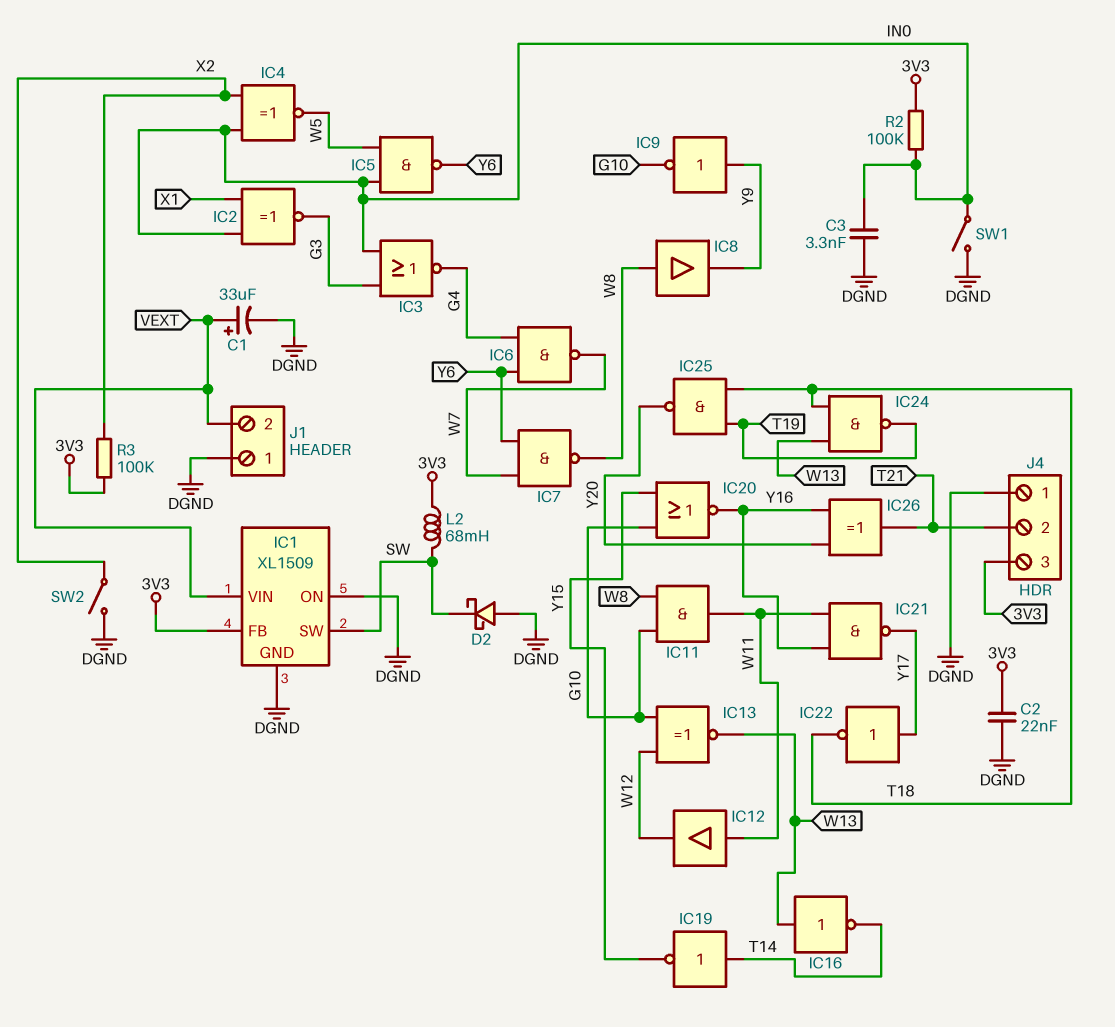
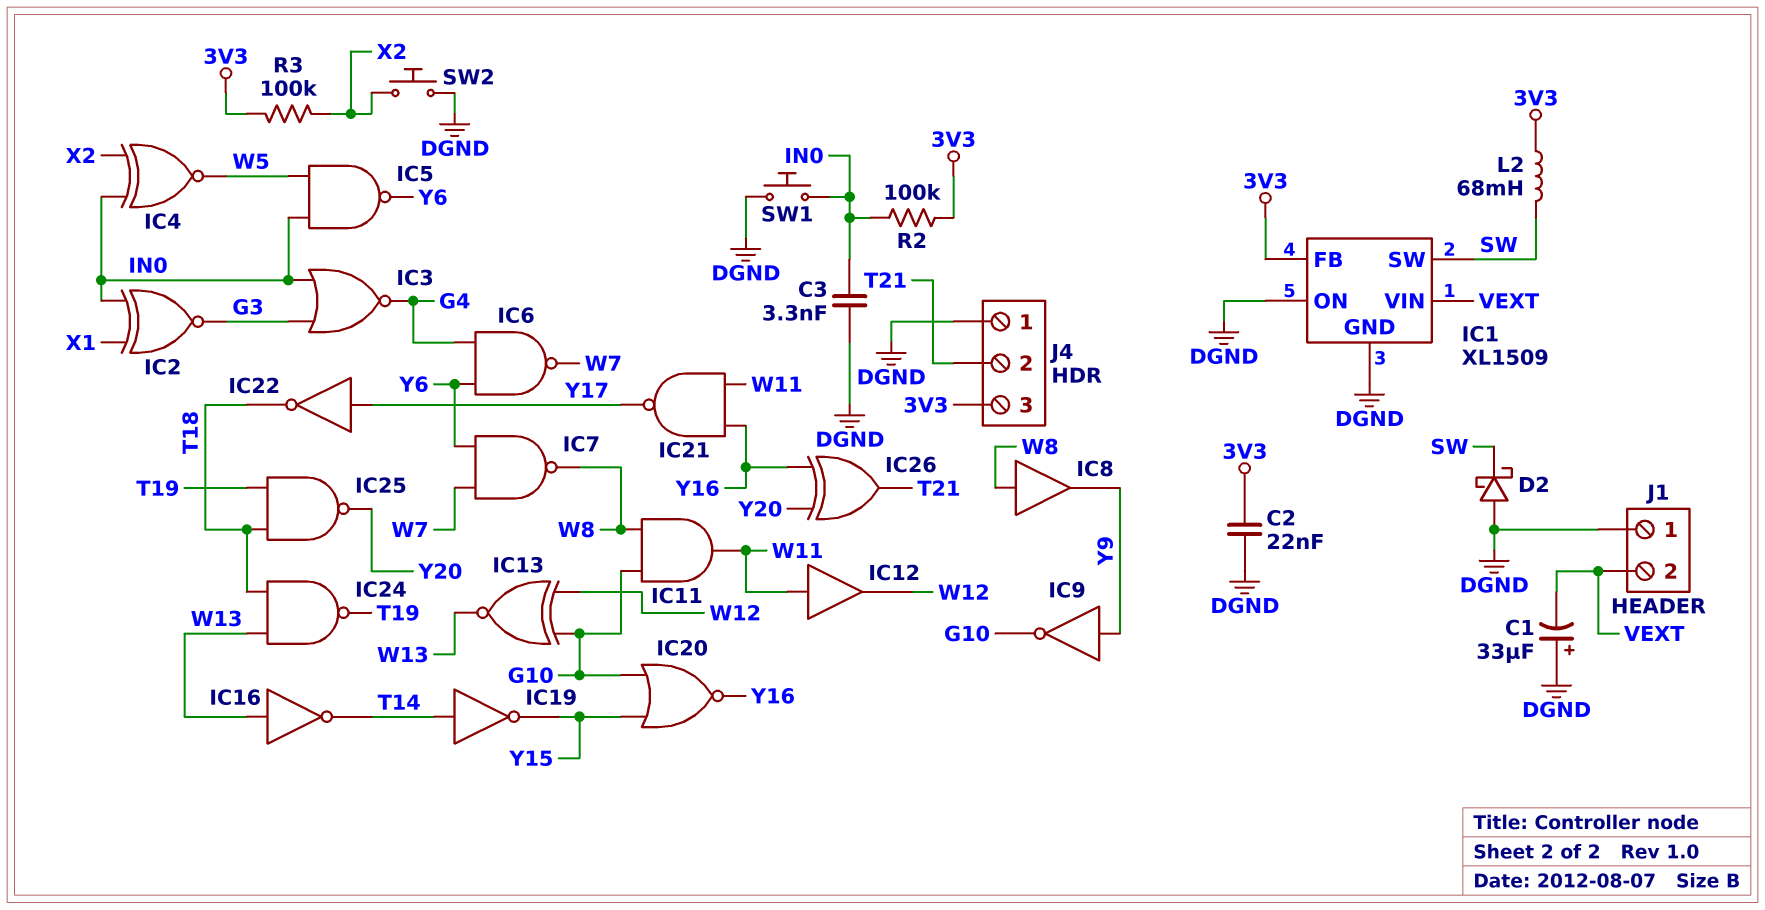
C1: 33uF (plus VEXT, minus DGND) -> 33uF (plus DGND, minus VEXT)
SW1: switch (DGND, IN0) -> button (DGND, IN0)
SW2: switch (DGND, X2) -> button (DGND, X2)

